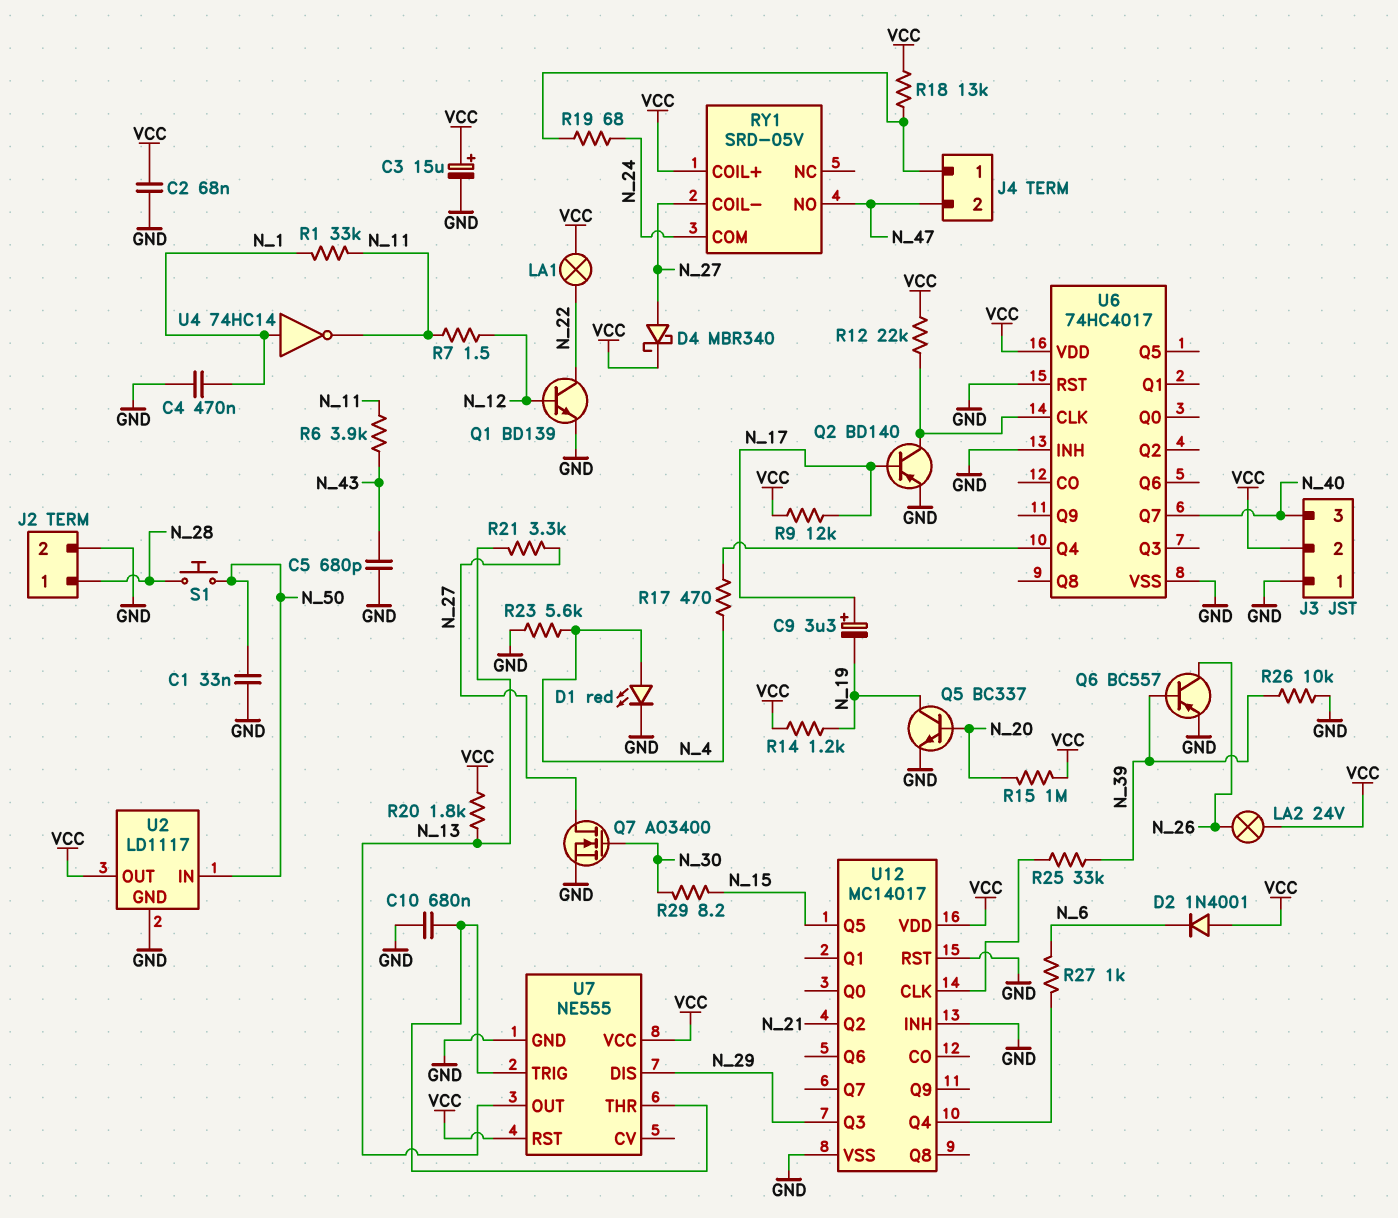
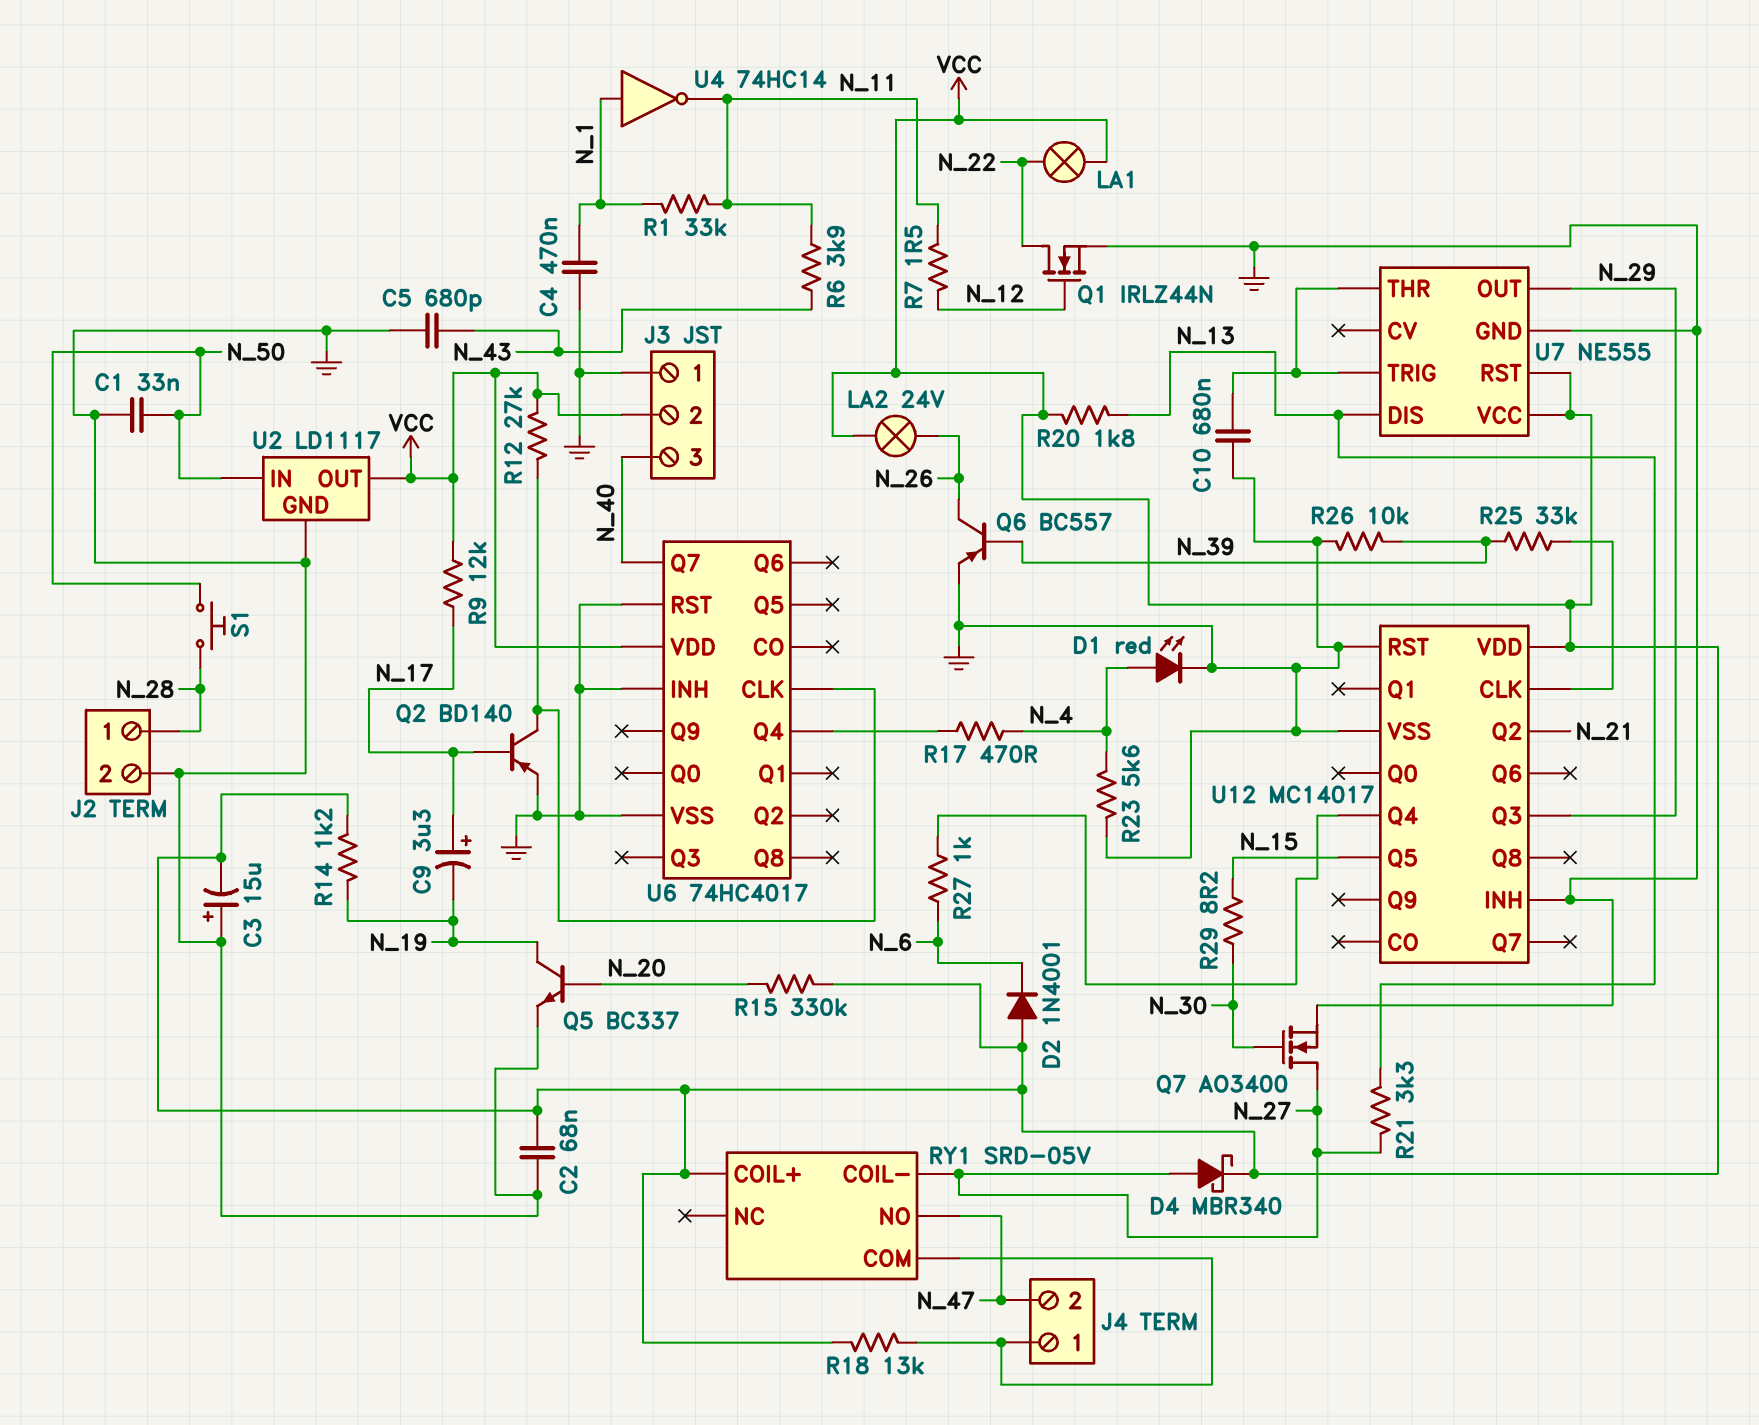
C3: 15uF (plus VCC, minus GND) -> 15uF (plus GND, minus VCC)
Q1: NPN BD139 (B N_12, C N_22, E GND) -> NMOS IRLZ44N (G N_12, D N_22, S GND)
R12: 22k (U6/CLK, VCC) -> 27k (U6/CLK, VCC)
R15: 1M (N_20, VCC) -> 330k (N_20, VCC)
R19: 68 (J4/1, N_24) -> none
RY1 pin COM: N_24 -> J4/1
U7 pin DIS: N_29 -> N_13
U7 pin OUT: N_13 -> N_29

